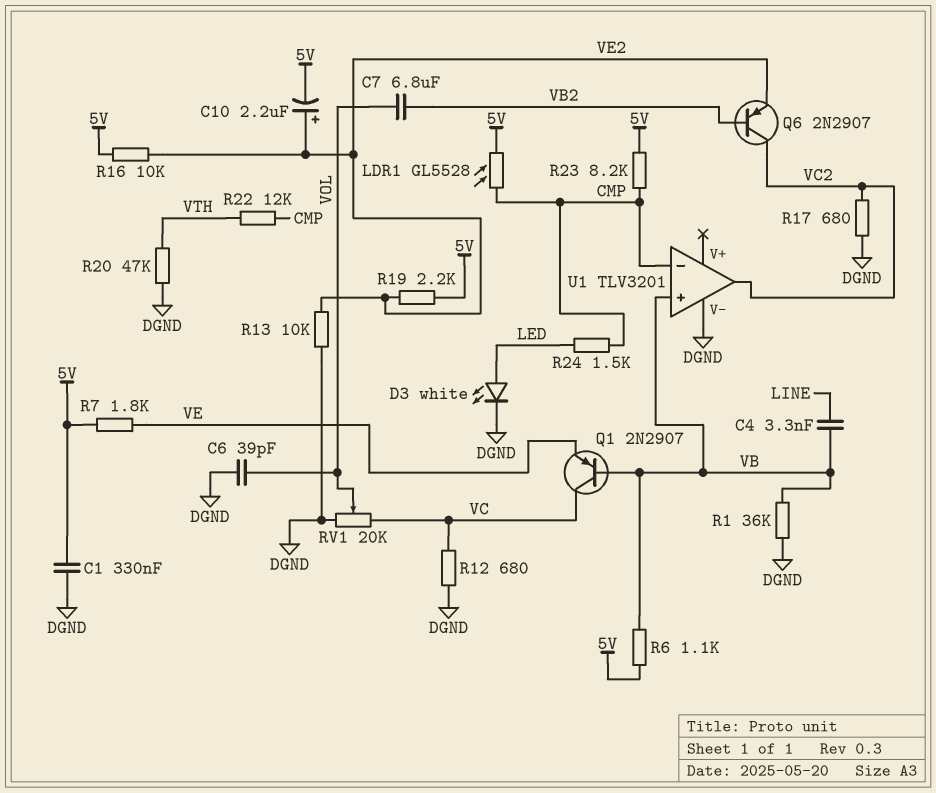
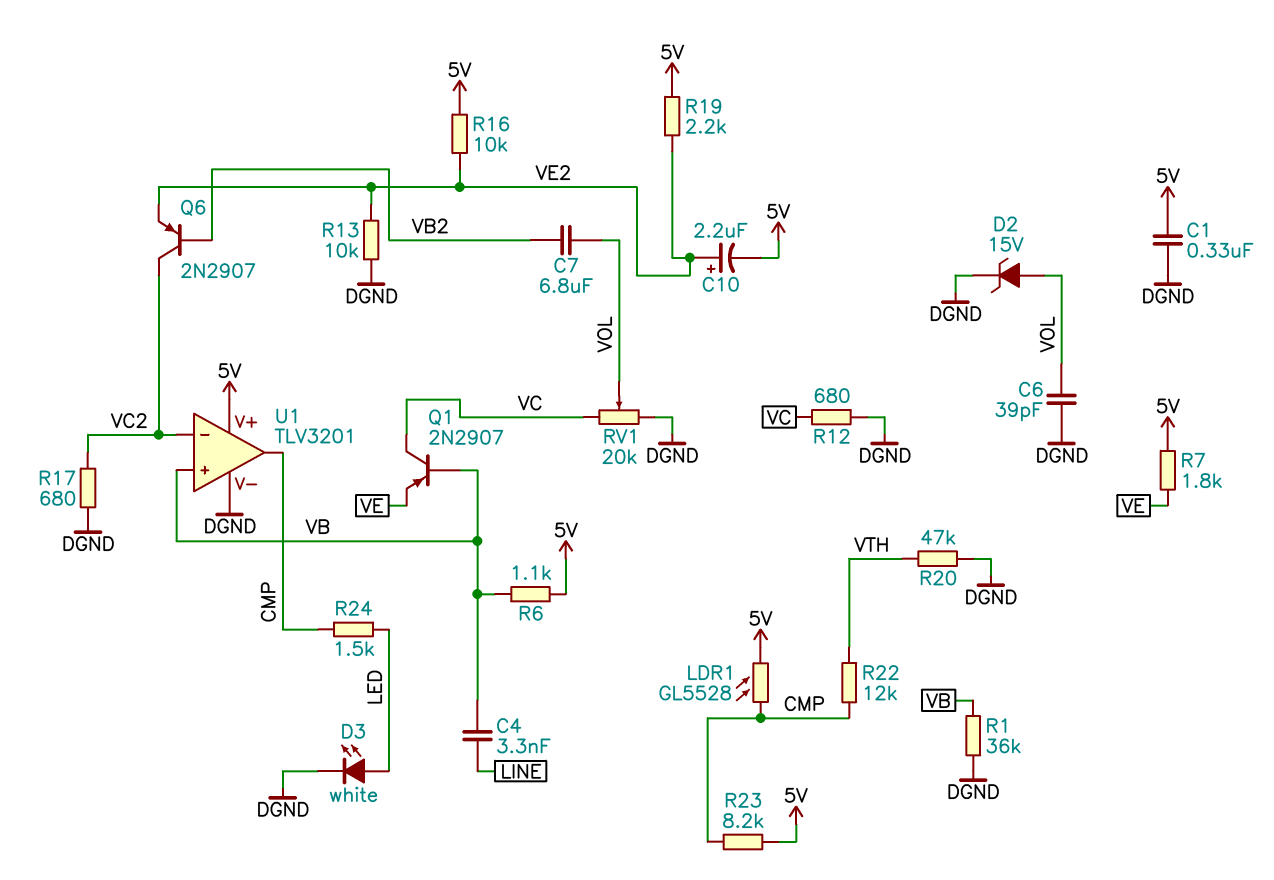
D2: none -> zener 15V (A VOL, K DGND)
U1 pin V+: none -> 5V
U1 pin in-: CMP -> VC2
U1 pin out: VC2 -> CMP

